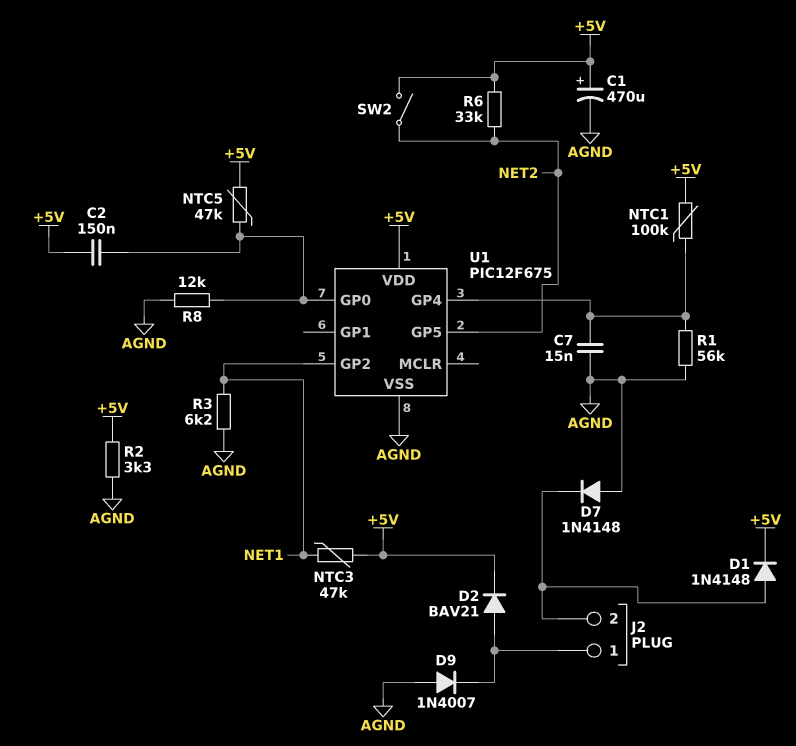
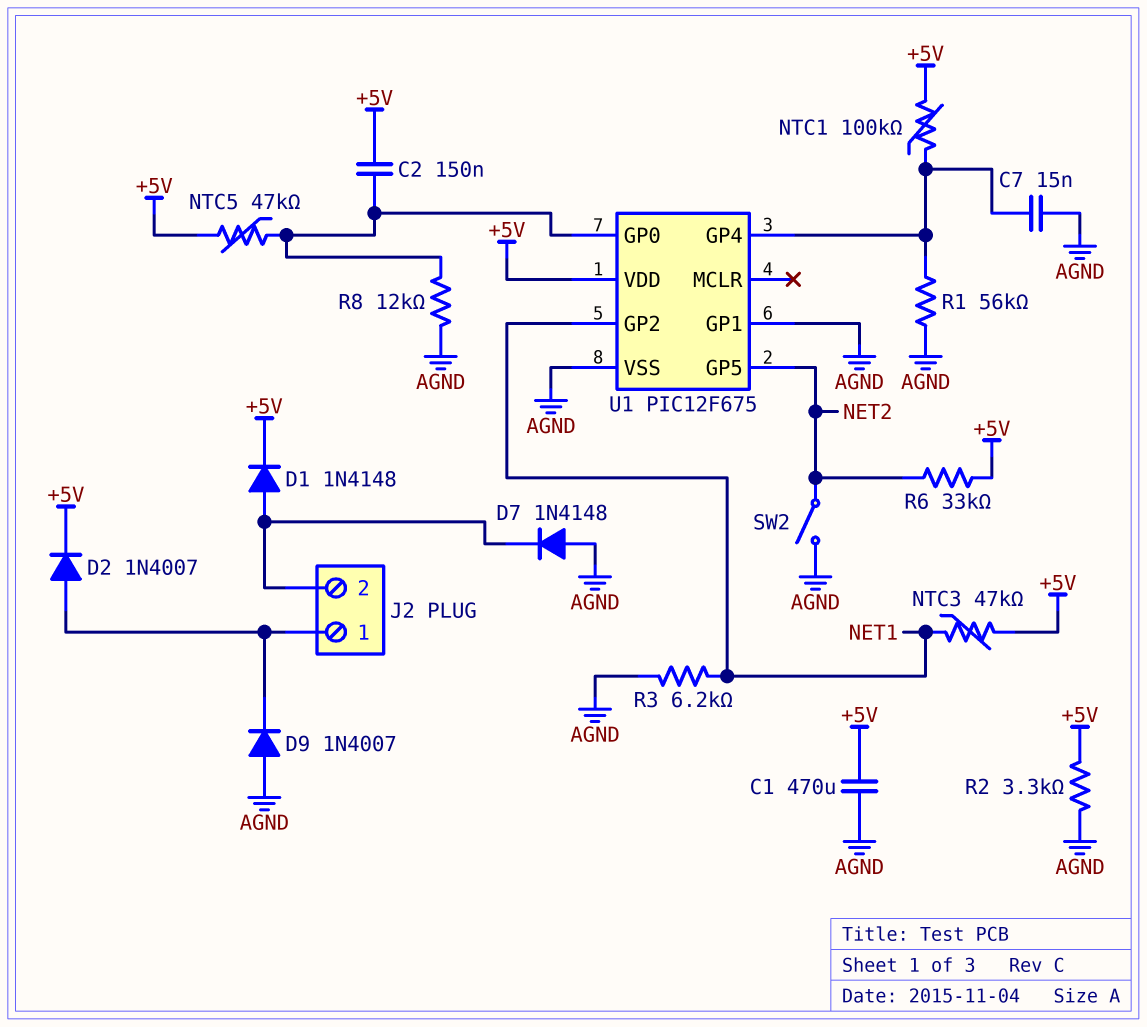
C1: 470uF (plus +5V, minus AGND) -> 470uF (+5V, AGND)
D2: diode BAV21 (A J2/1, K +5V) -> diode 1N4007 (A J2/1, K +5V)
SW2: switch (+5V, NET2) -> switch (AGND, NET2)
U1 pin GP1: none -> AGND

